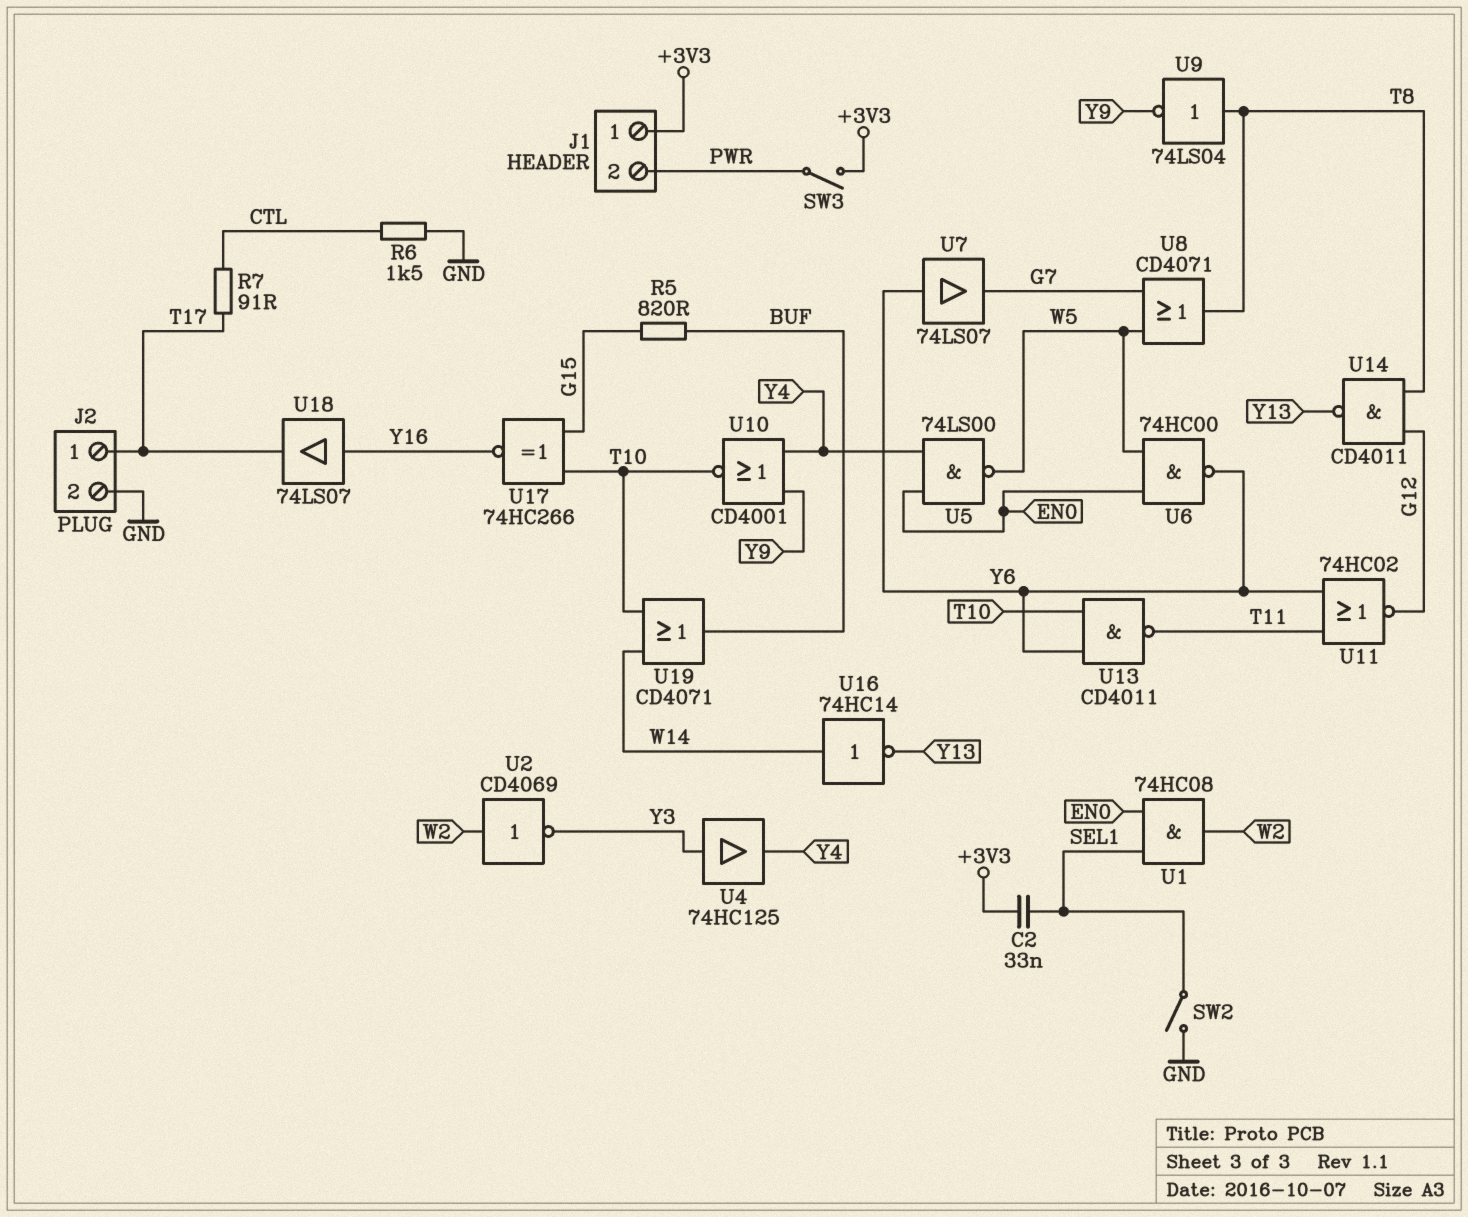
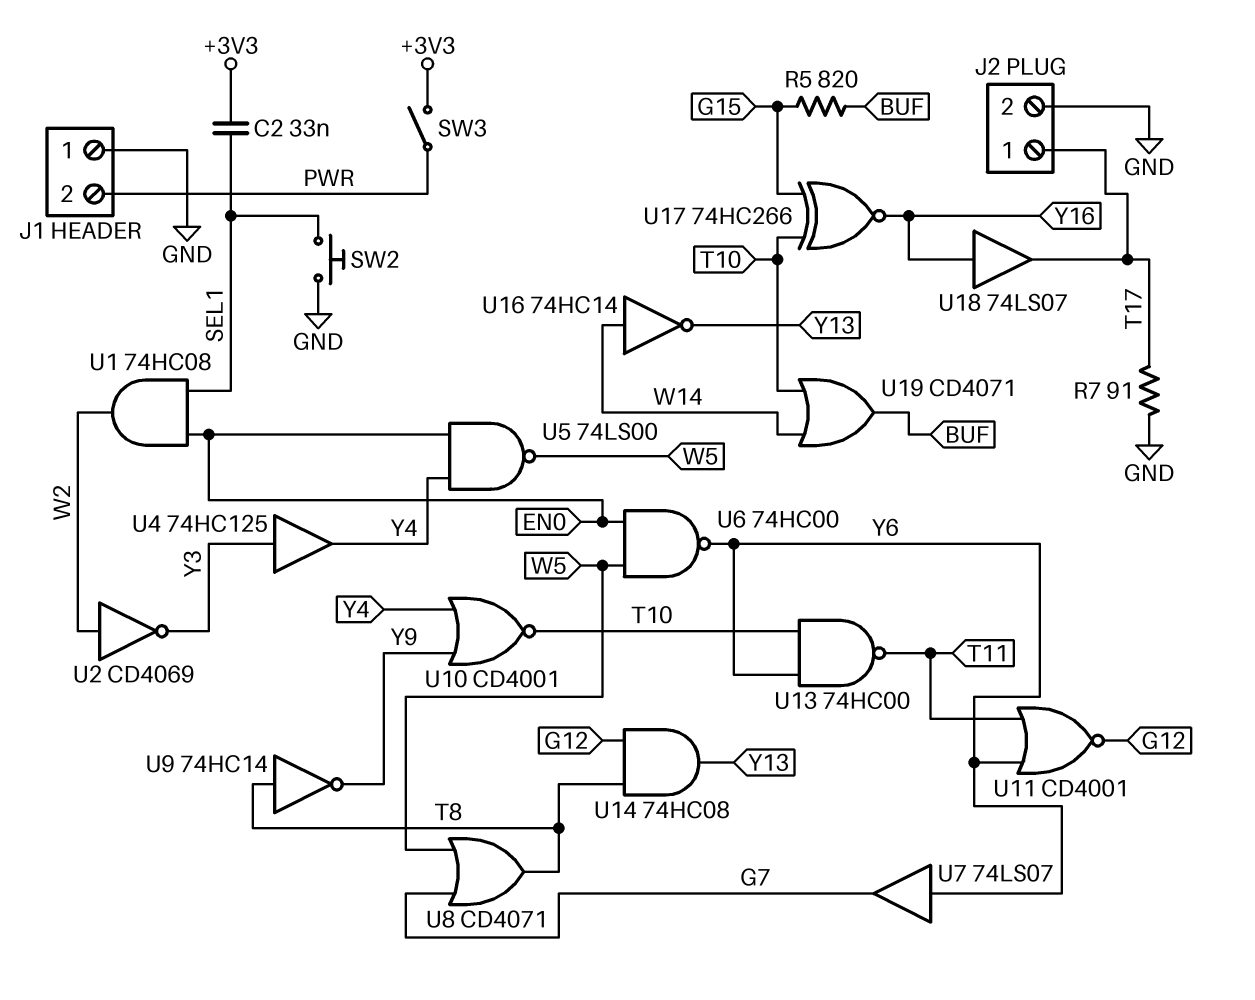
J1 pin 1: +3V3 -> GND
R6: 1.5k (CTL, GND) -> none
R7: 91 (CTL, T17) -> 91 (GND, T17)
SW2: switch (GND, SEL1) -> button (GND, SEL1)
U9: NOT 74LS04 (in T8, out Y9) -> NOT 74HC14 (in T8, out Y9)
U11: NOR 74HC02 (in T11, in Y6, out G12) -> NOR CD4001 (in T11, in Y6, out G12)
U13: NAND CD4011 (in T10, in Y6, out T11) -> NAND 74HC00 (in T10, in Y6, out T11)
U14: NAND CD4011 (in G12, in T8, out Y13) -> AND 74HC08 (in G12, in T8, out Y13)

